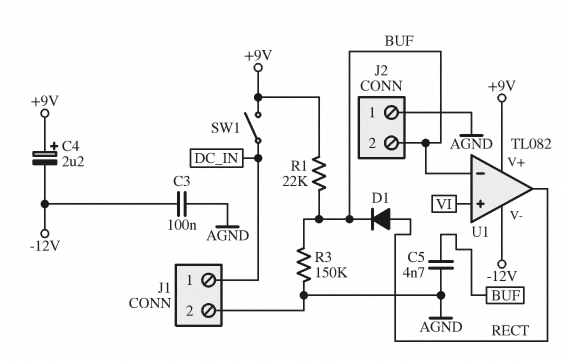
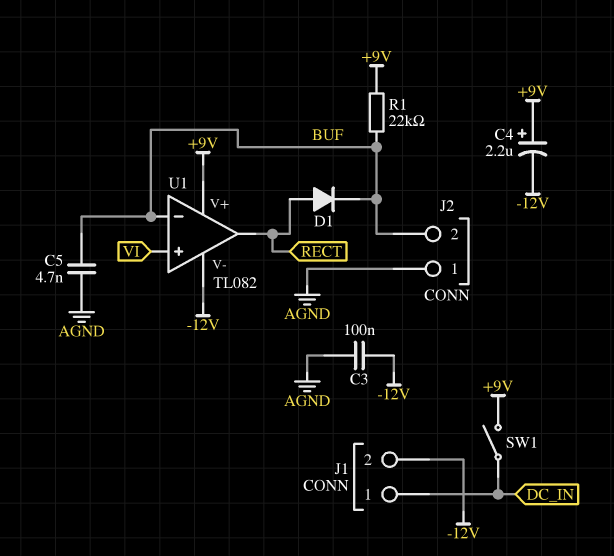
J1 pin 2: AGND -> -12V
R3: 150k (AGND, BUF) -> none

